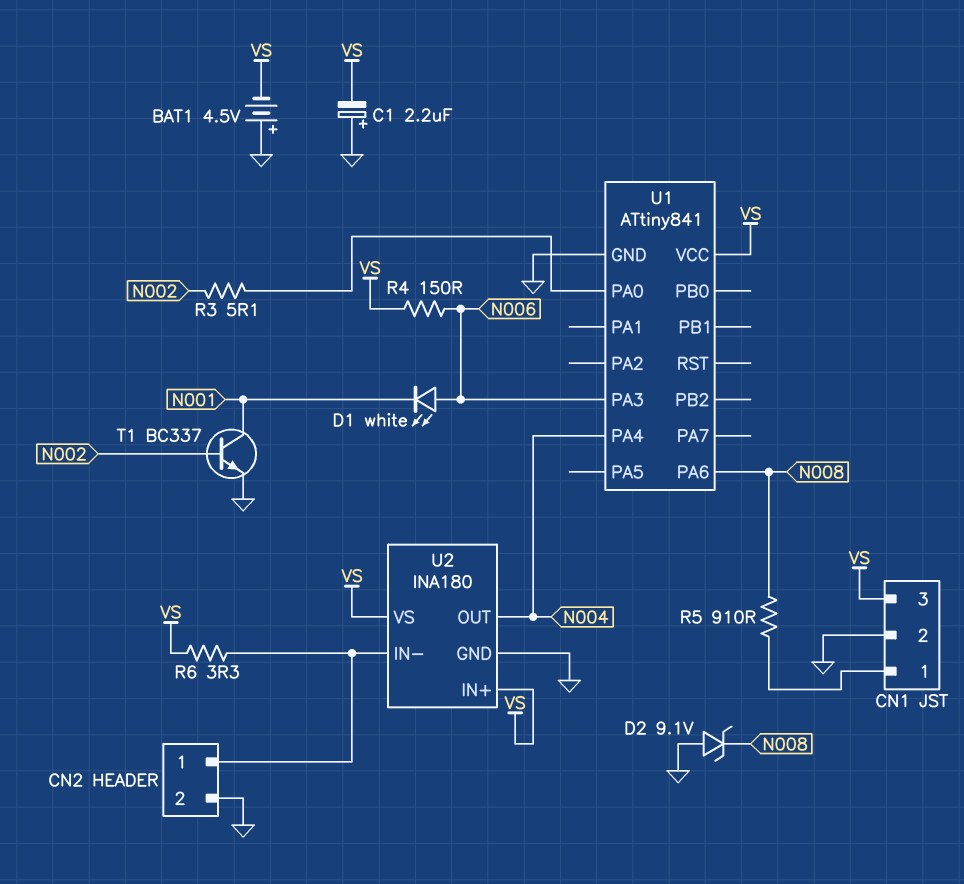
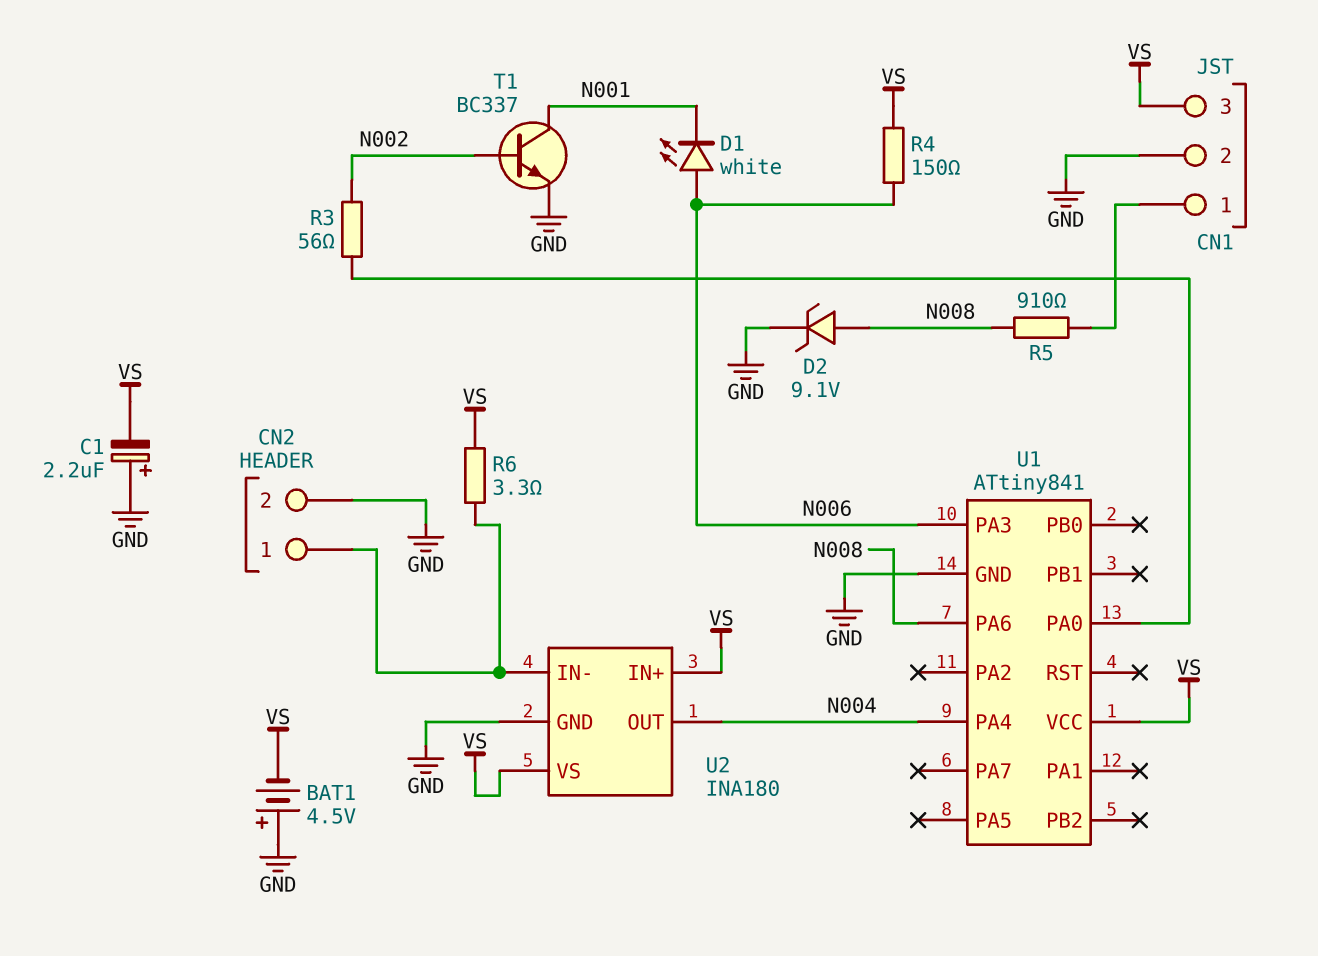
D2: zener 9.1V (A GND, K N008) -> zener 9.1V (A N008, K GND)
R3: 5.1 (N002, U1/PA0) -> 56 (N002, U1/PA0)

